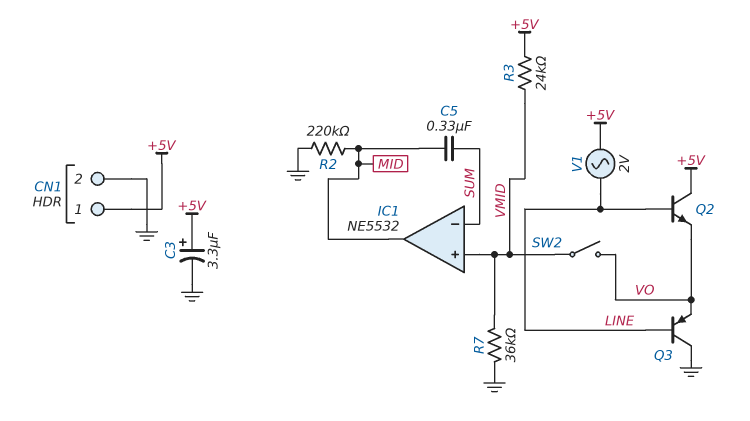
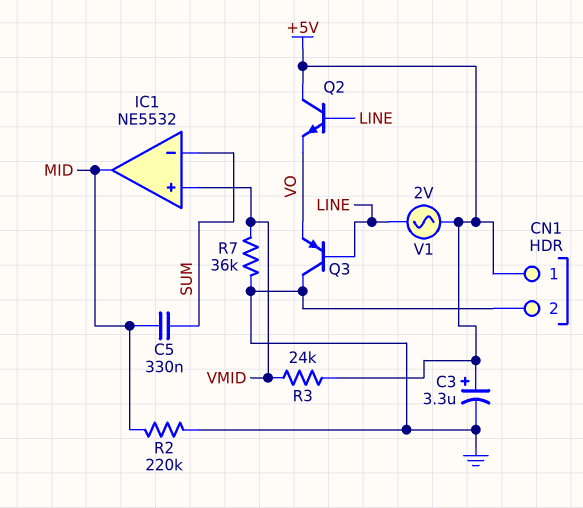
SW2: switch (VMID, VO) -> none

